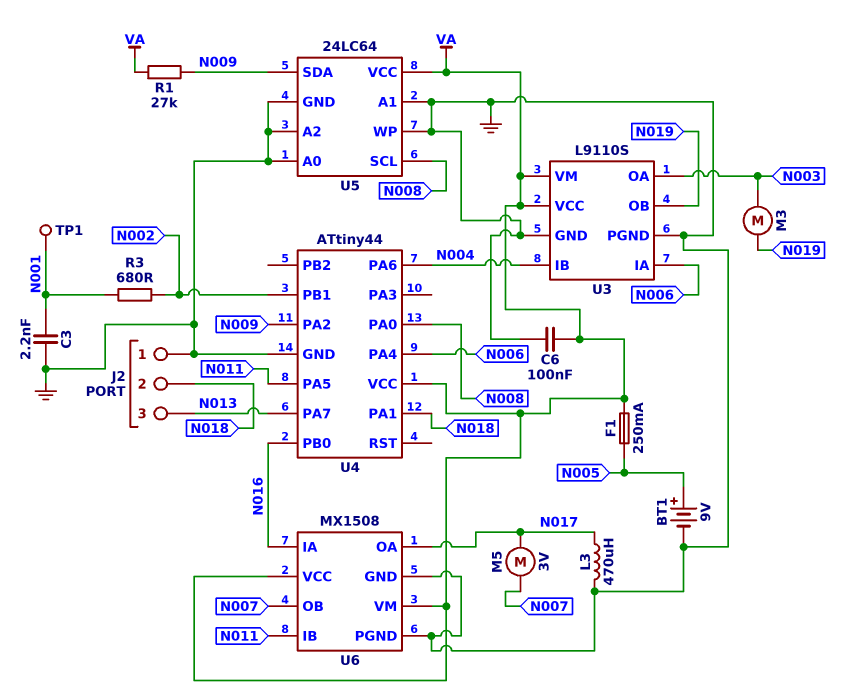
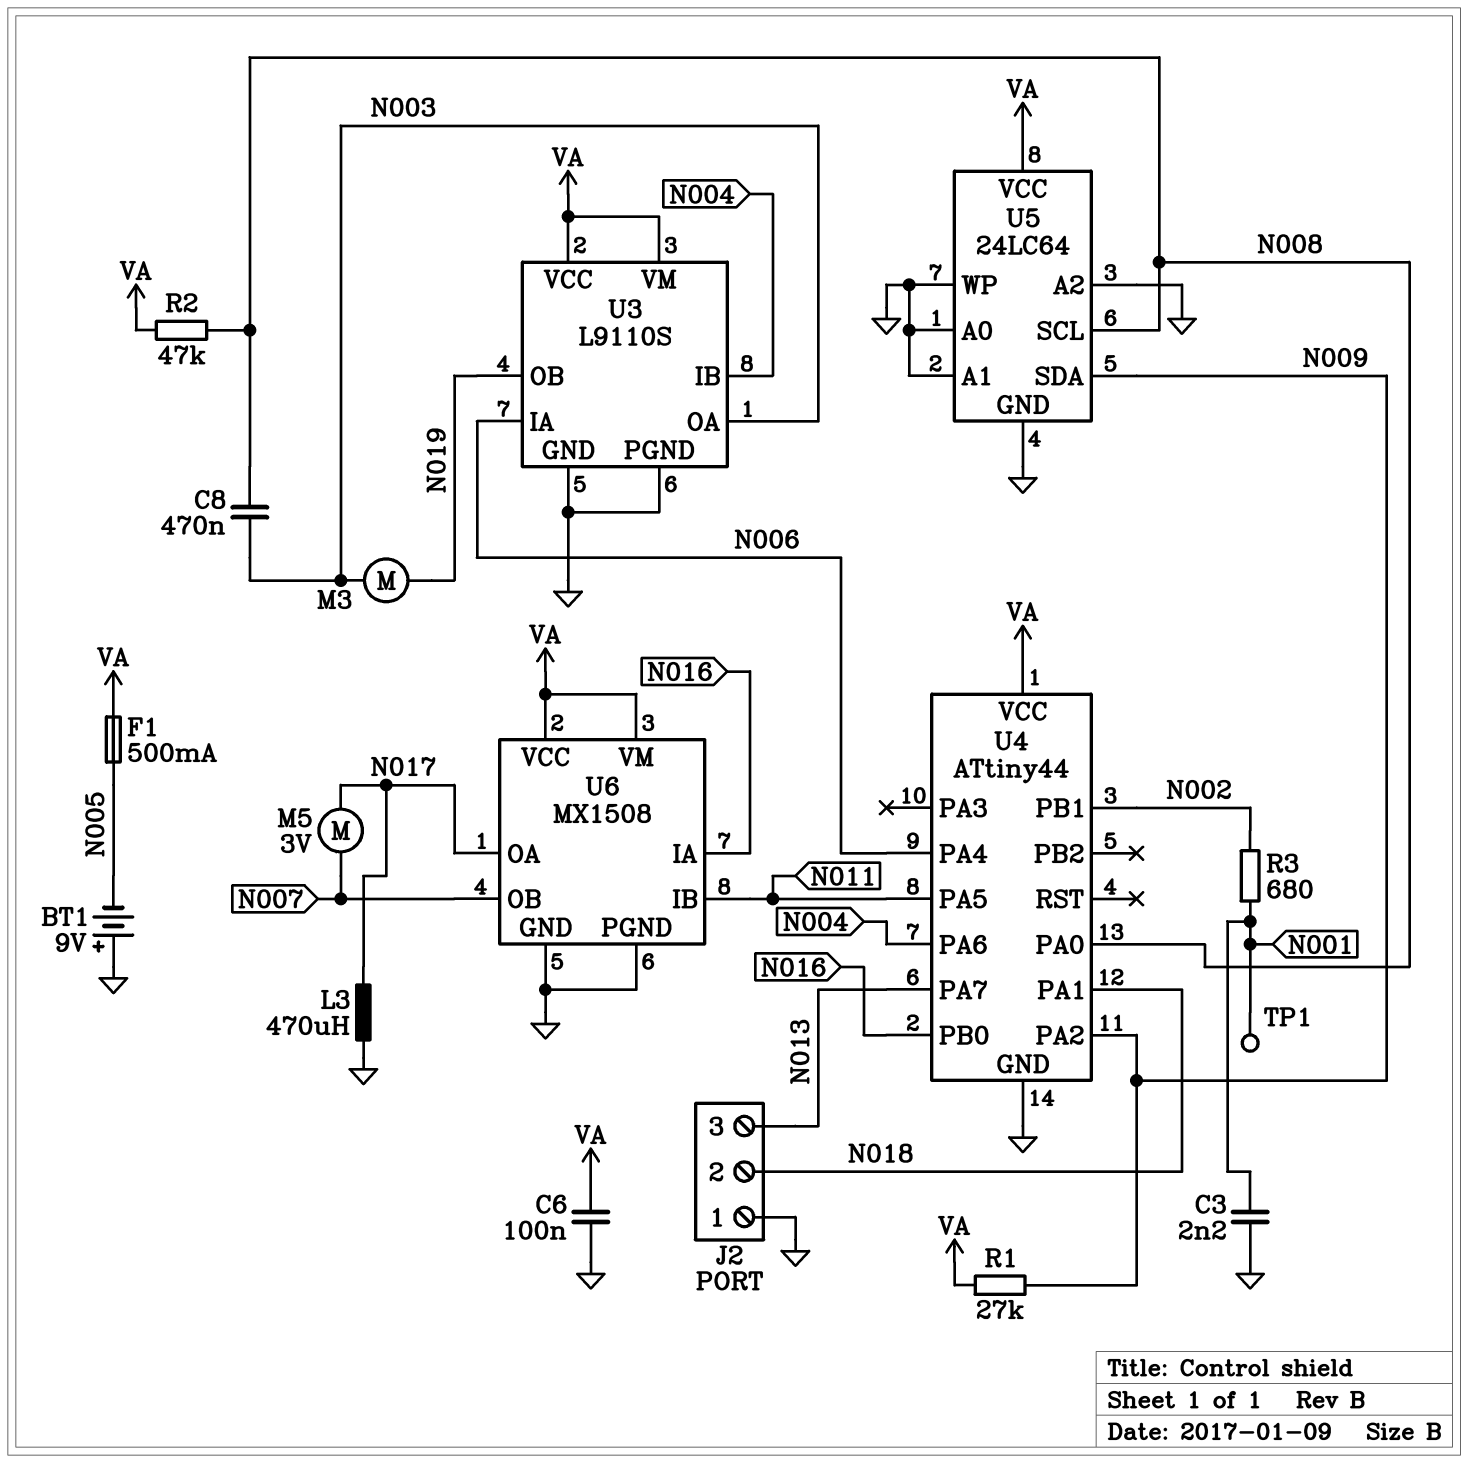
BT1: 9V (plus N005, minus GND) -> 9V (plus GND, minus N005)
C8: none -> 470nF (N003, N008)
F1: 250mA (N005, VA) -> 500mA (N005, VA)
R2: none -> 47k (N008, VA)

